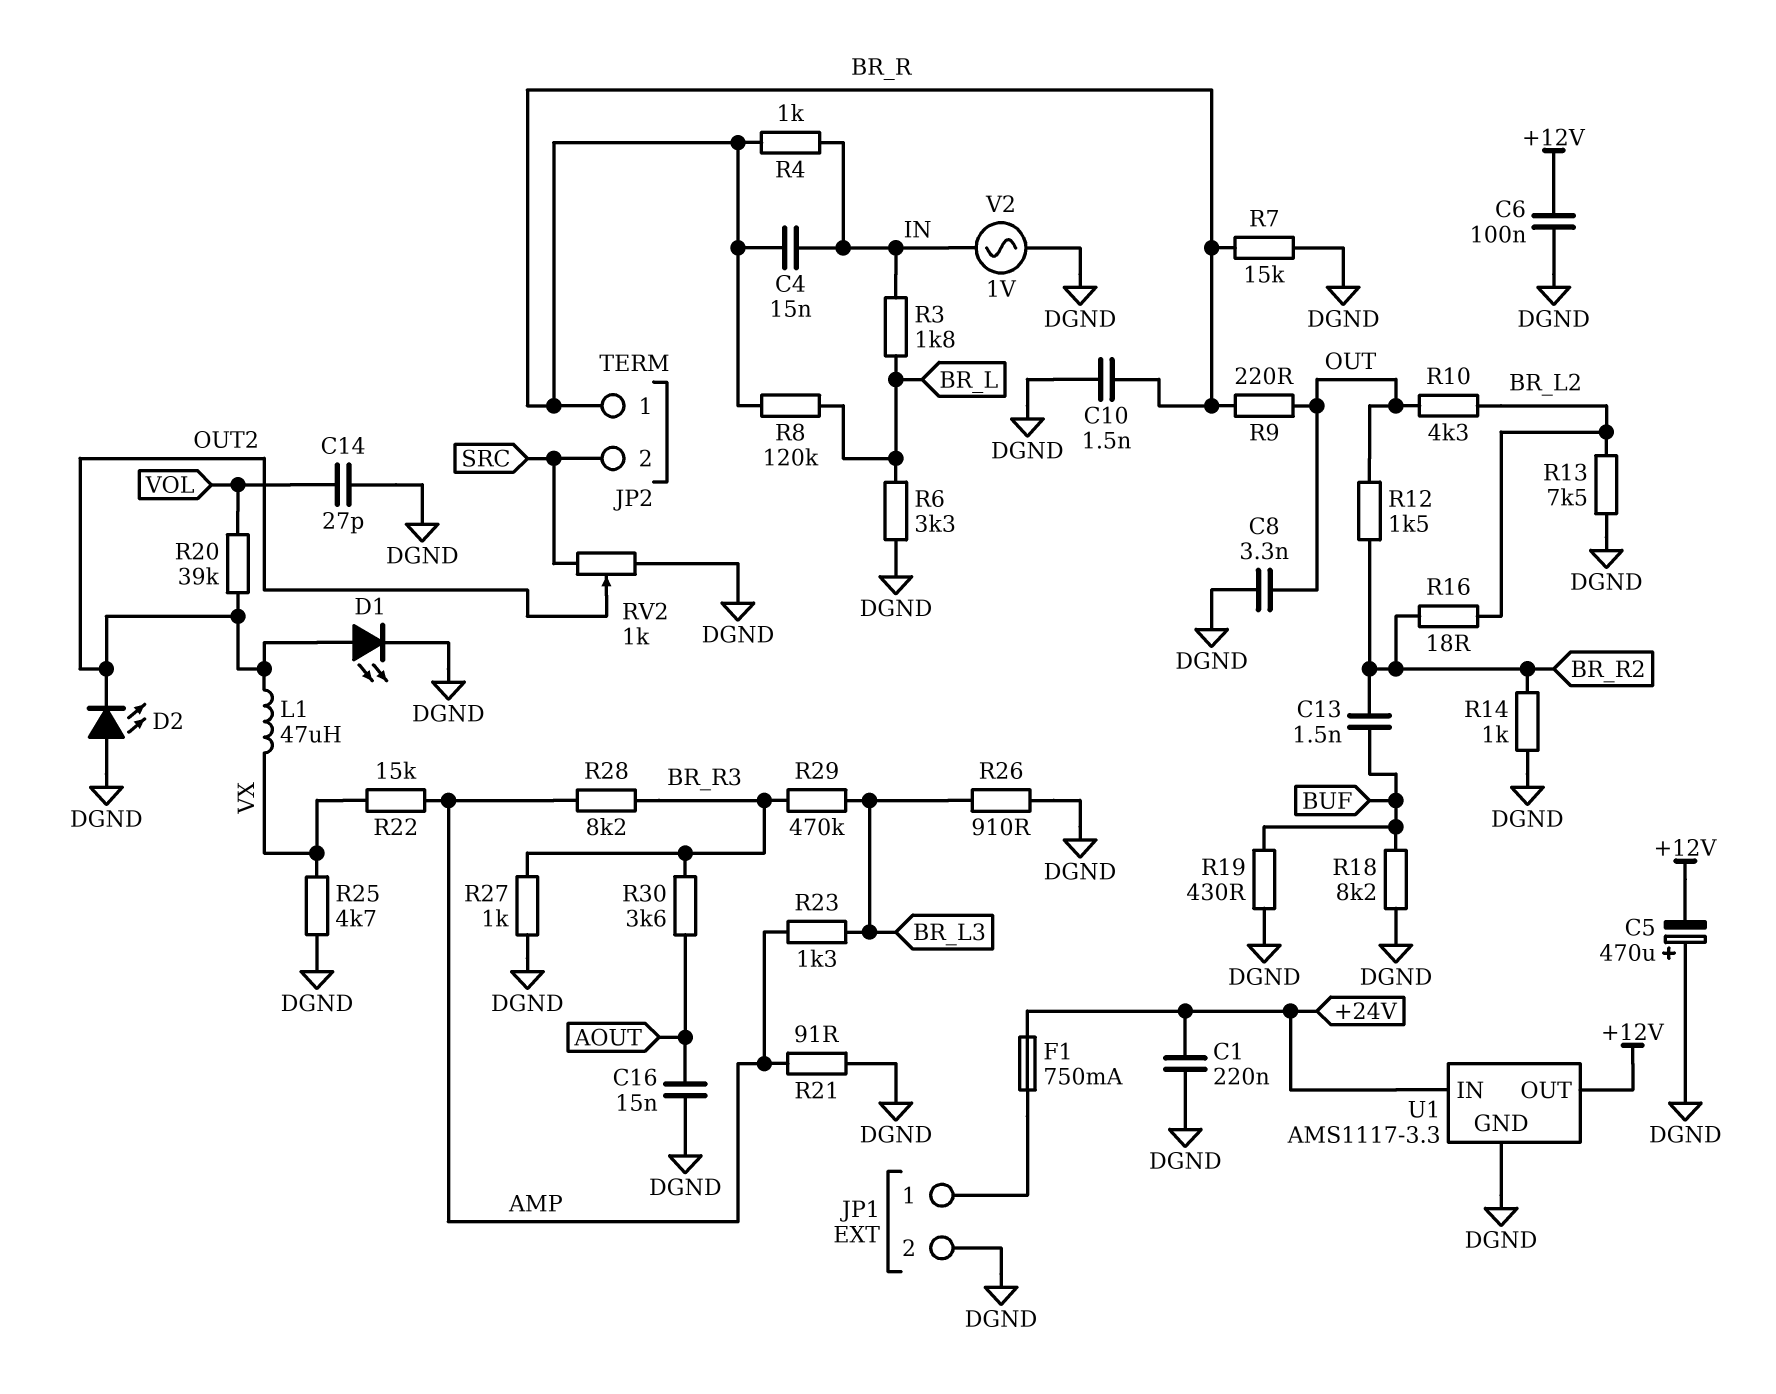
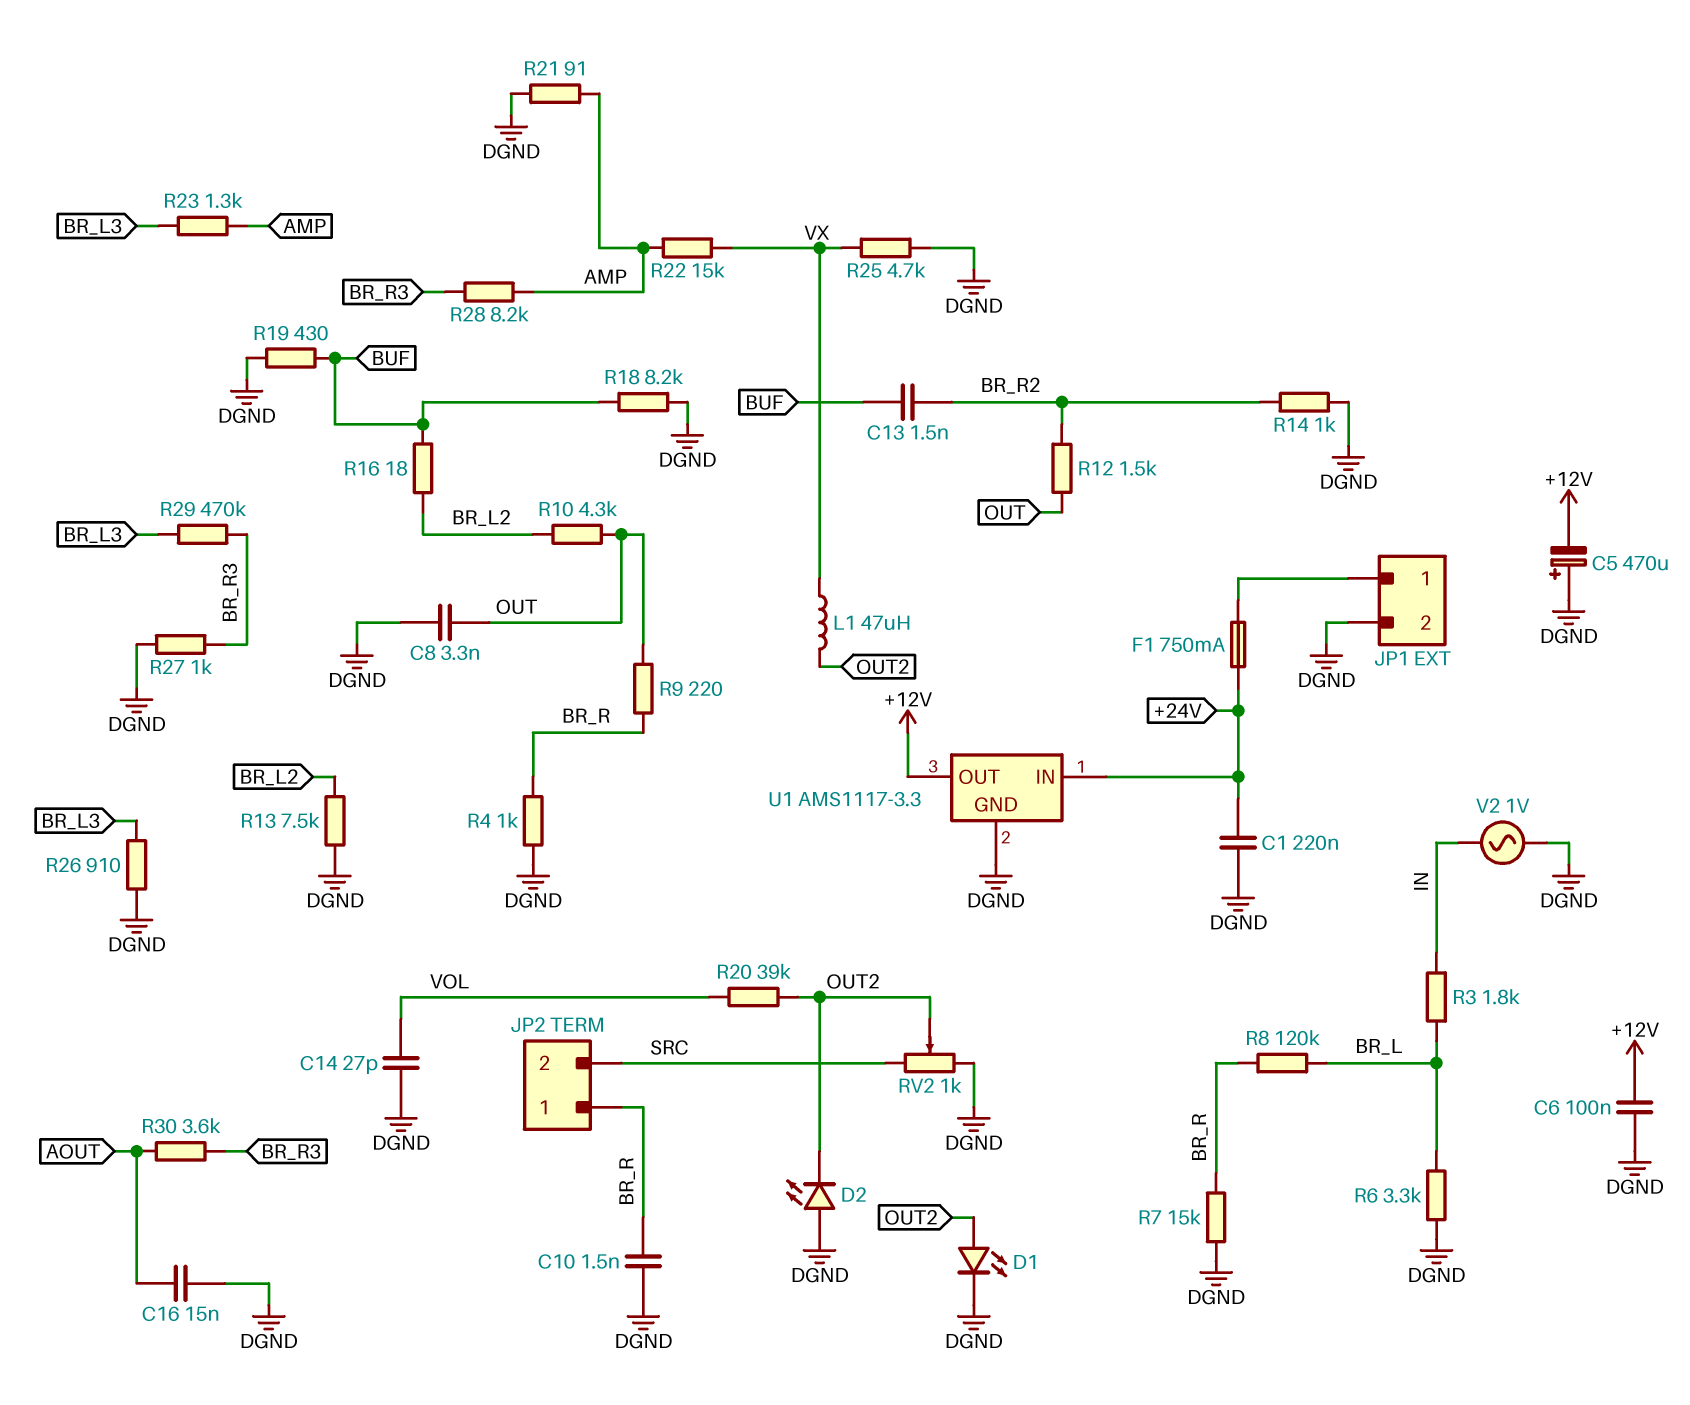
C4: 15nF (BR_R, IN) -> none
R4: 1k (BR_R, IN) -> 1k (BR_R, DGND)
R16: 18 (BR_L2, BR_R2) -> 18 (BR_L2, BUF)

